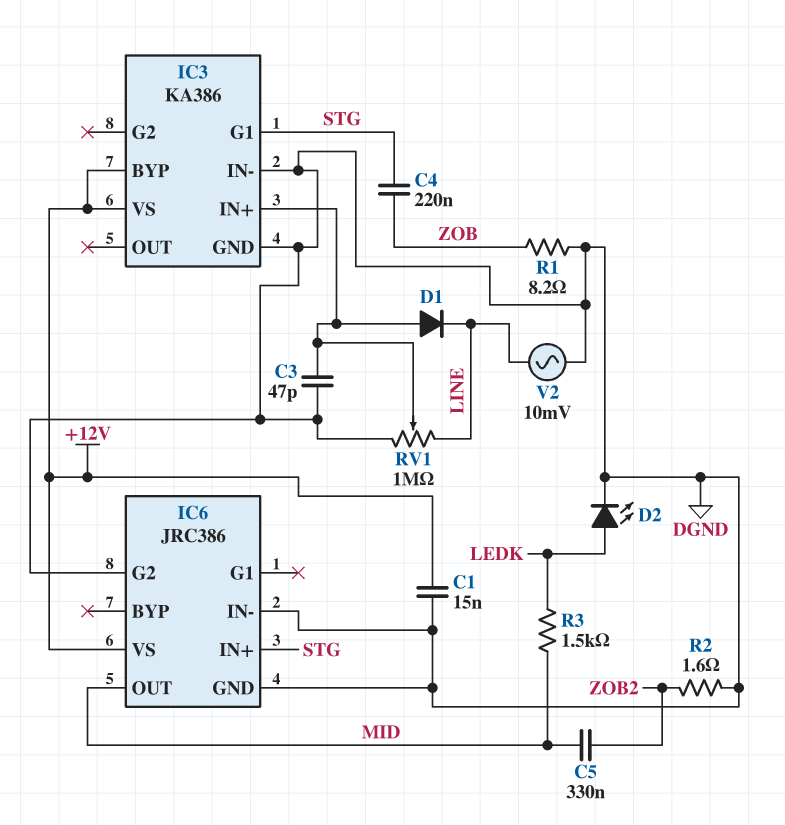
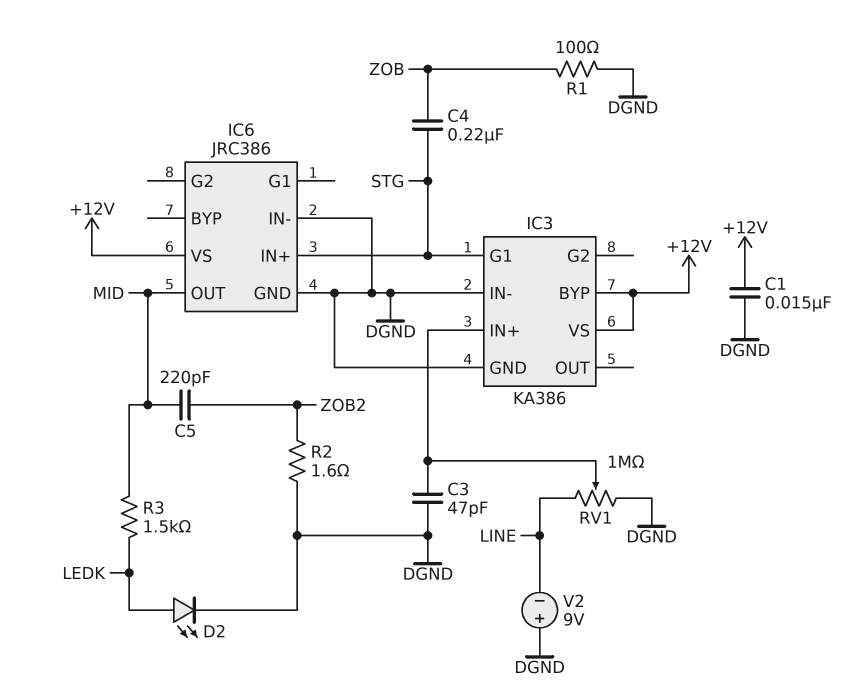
C5: 330nF (MID, ZOB2) -> 220pF (MID, ZOB2)
D1: diode (A IC3/IN+, K LINE) -> none
IC6 pin G2: DGND -> none
R1: 8.2 (DGND, ZOB) -> 100 (DGND, ZOB)
V2: AC 10mV (DGND, LINE) -> 9V (plus DGND, minus LINE)

